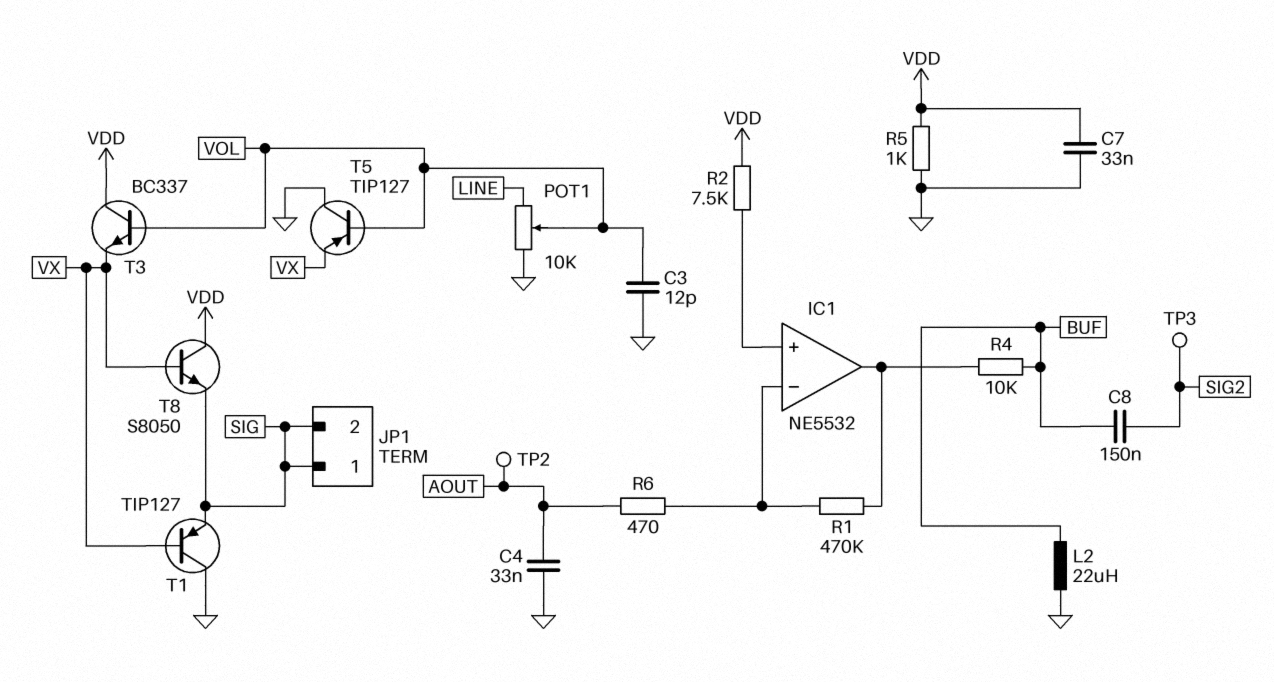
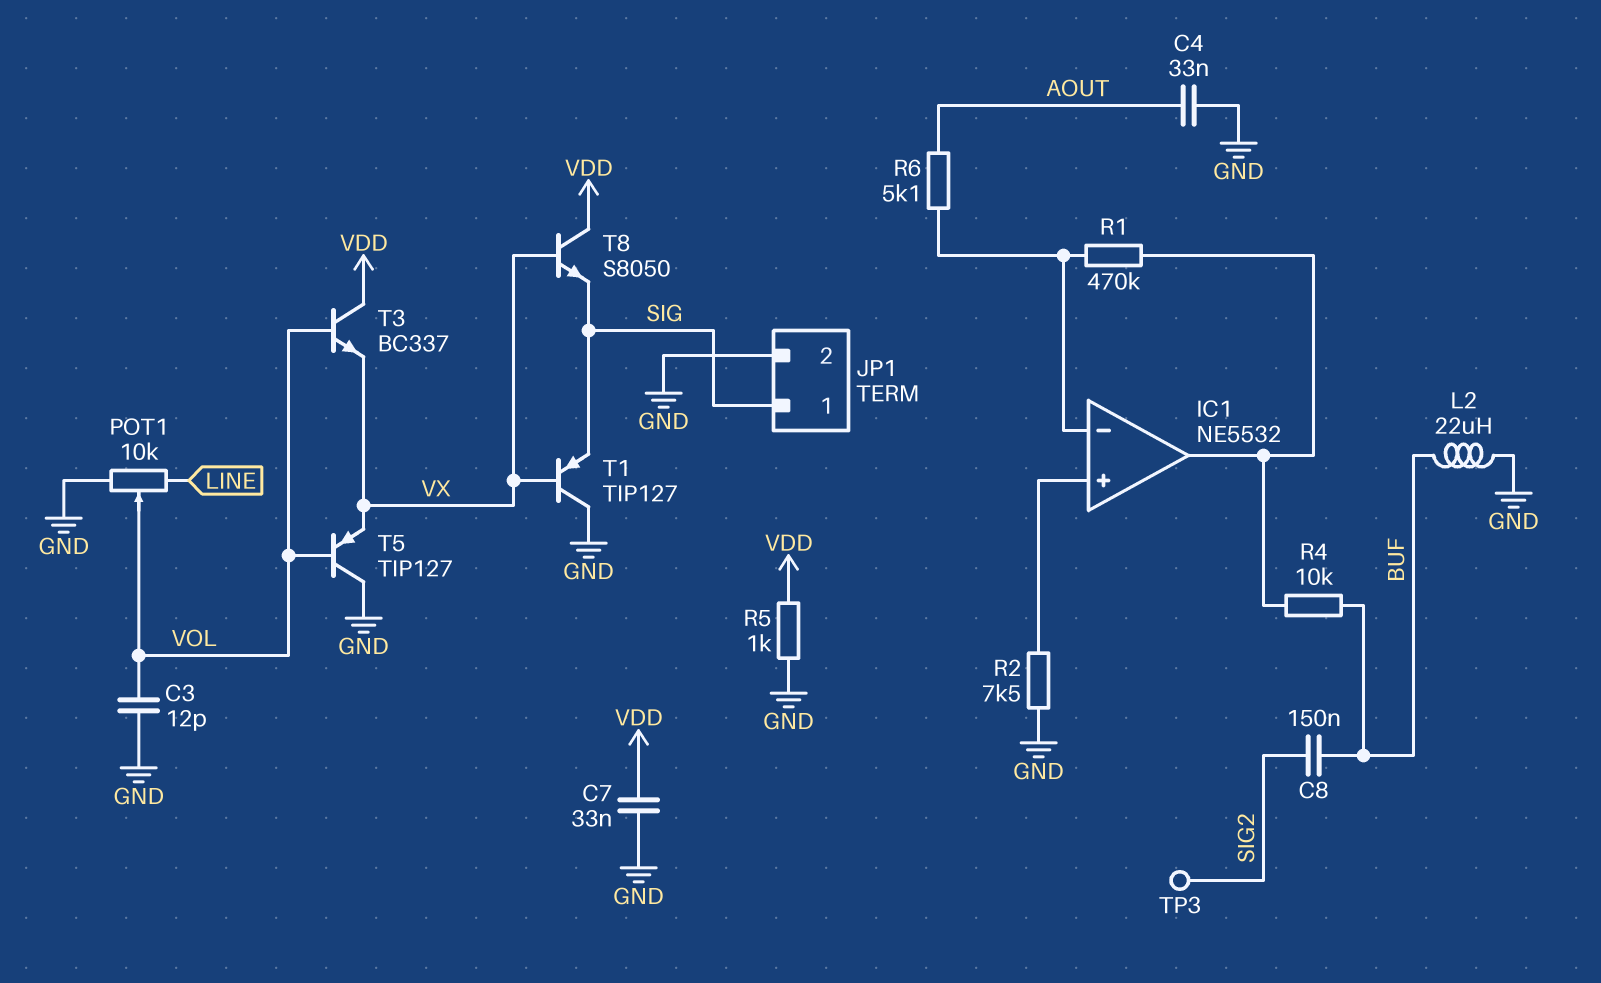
JP1 pin 2: SIG -> GND
R2: 7.5k (IC1/in+, VDD) -> 7.5k (GND, IC1/in+)
R6: 470 (AOUT, IC1/in-) -> 5.1k (AOUT, IC1/in-)
TP2: test point (AOUT) -> none

